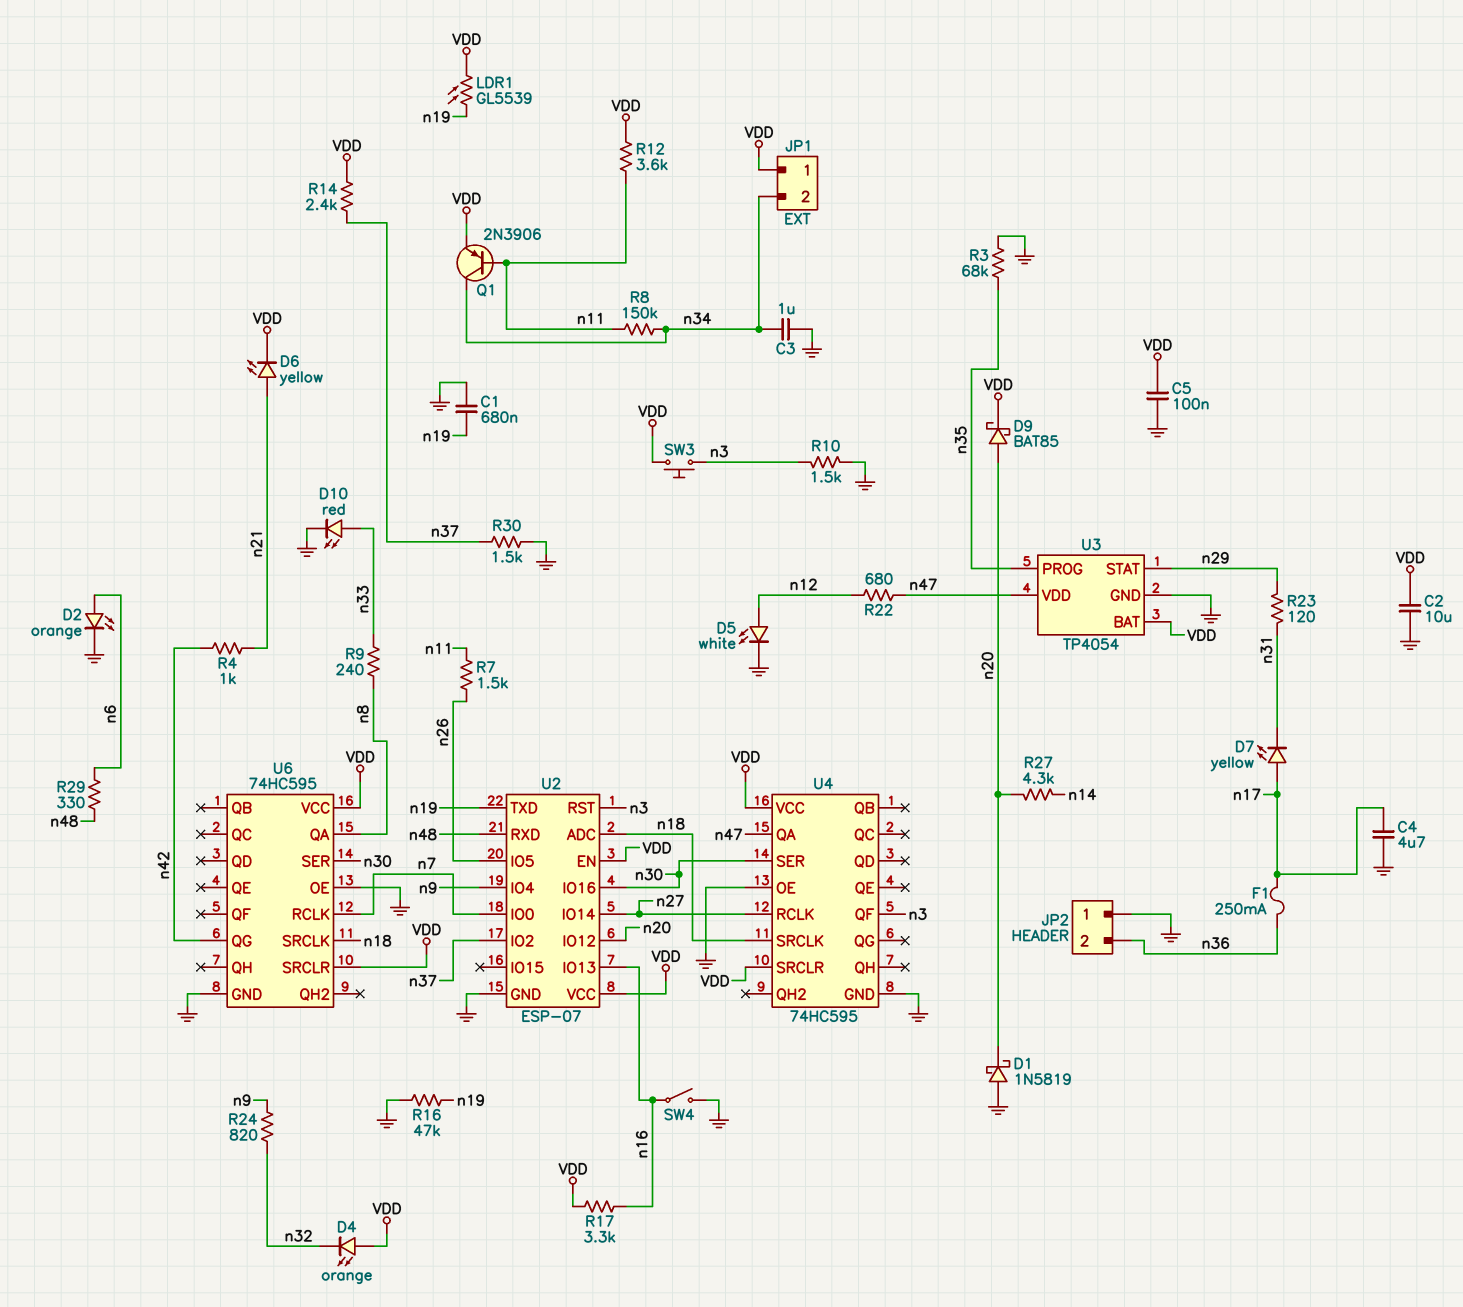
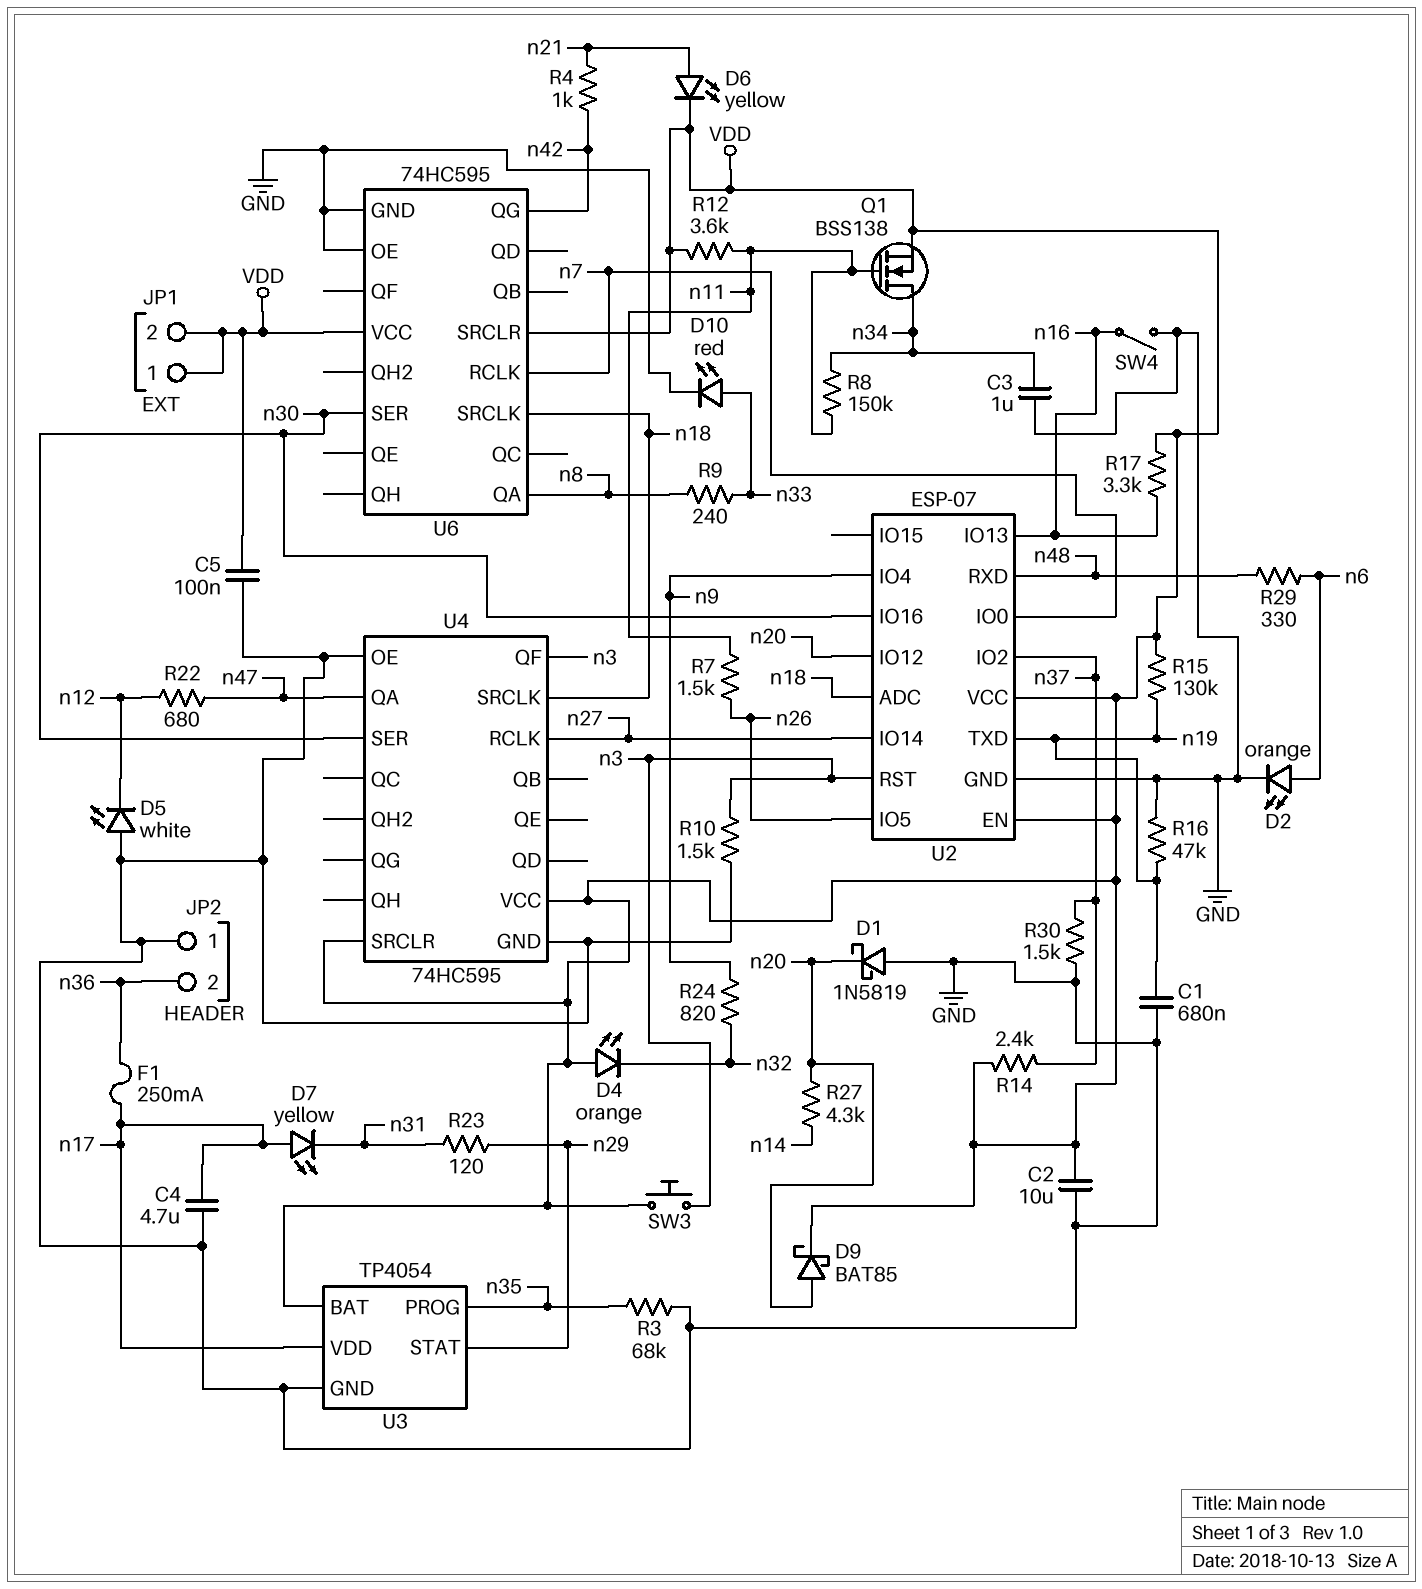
D5: LED white (A n12, K GND) -> LED white (A GND, K n12)
JP1 pin 2: n34 -> VDD
LDR1: GL5539 (VDD, n19) -> none
Q1: PNP 2N3906 (B n11, C n34, E VDD) -> NMOS BSS138 (G n11, D n34, S VDD)
R15: none -> 130k (VDD, n19)
U3 pin VDD: n47 -> n17

